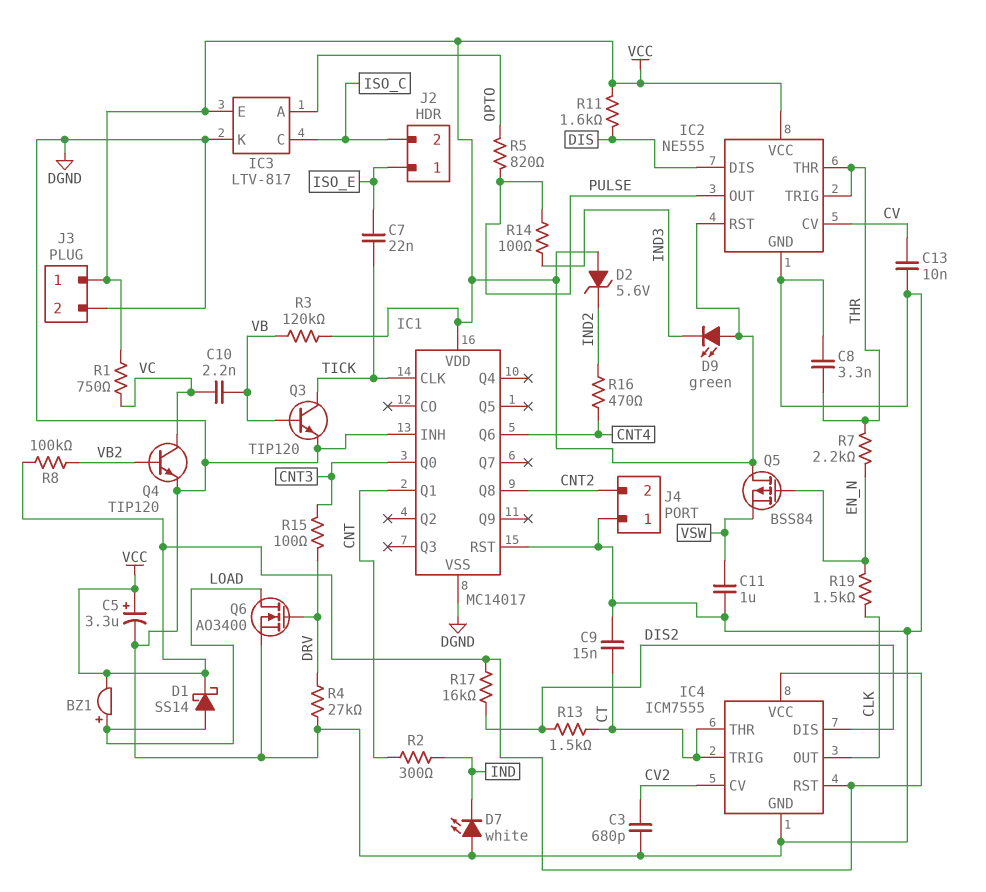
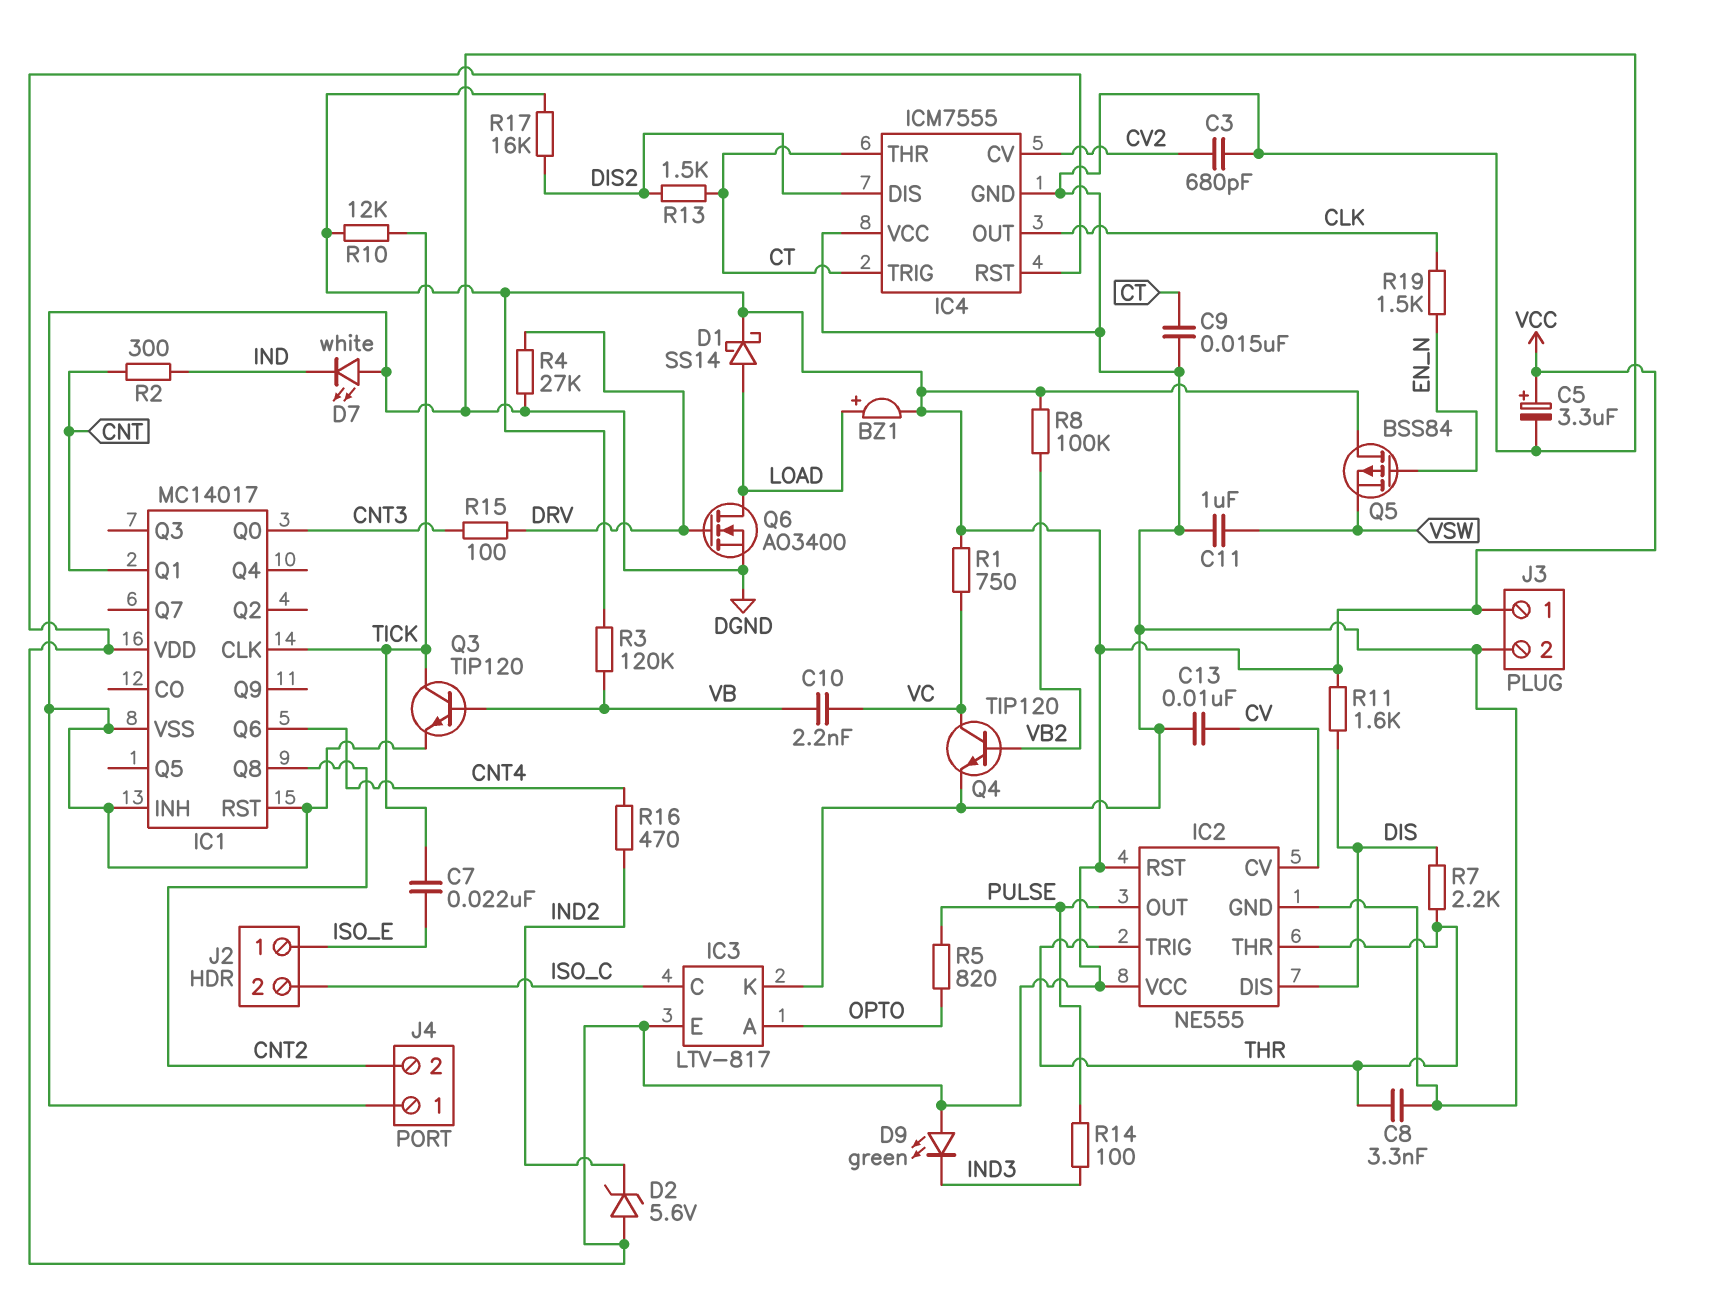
IC4 pin VCC: VCC -> DGND
R7: 2.2k (EN_N, THR) -> 2.2k (DIS, THR)
R10: none -> 12k (TICK, VCC)

